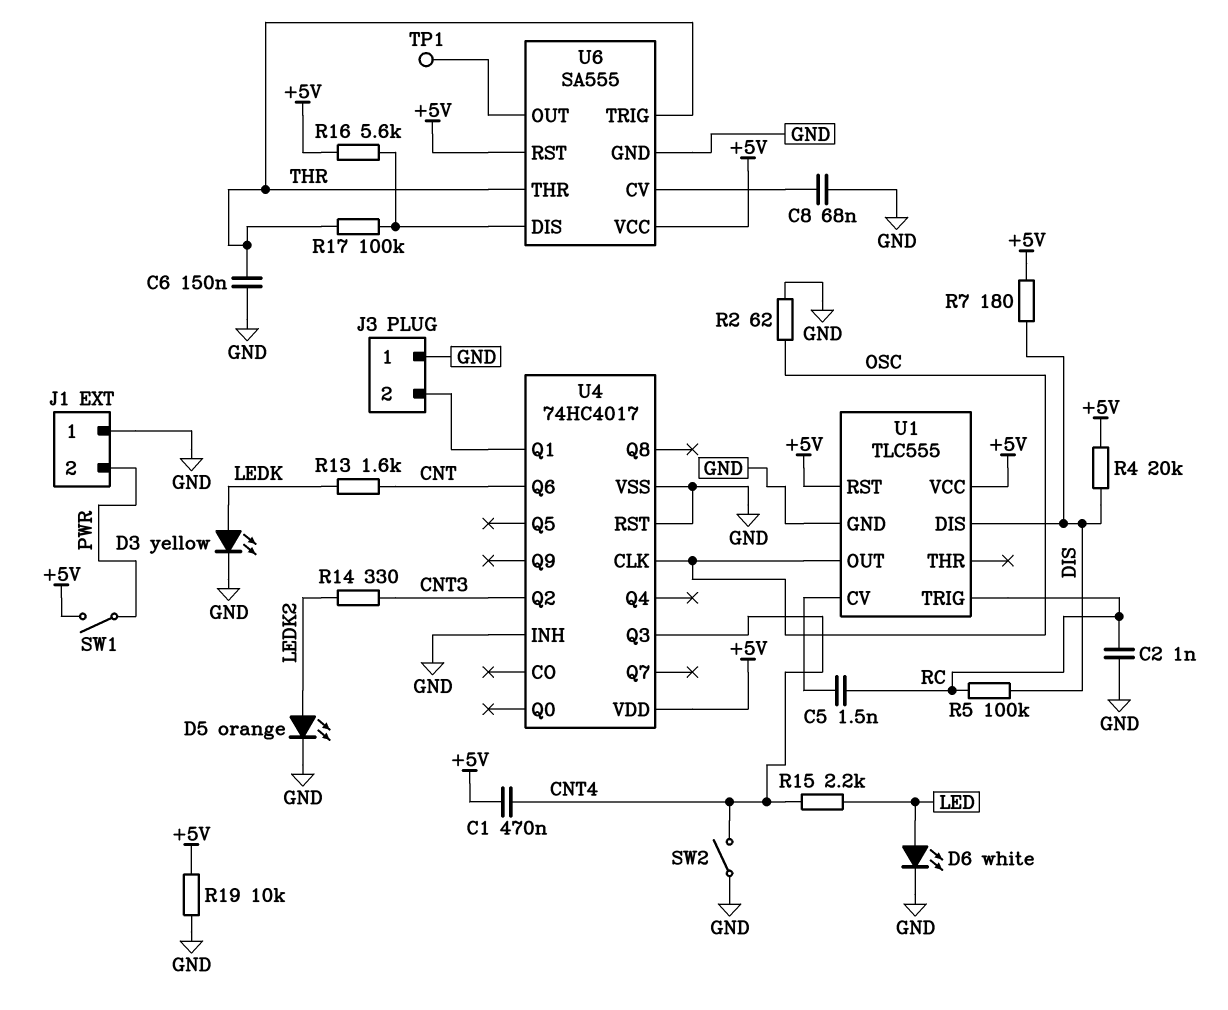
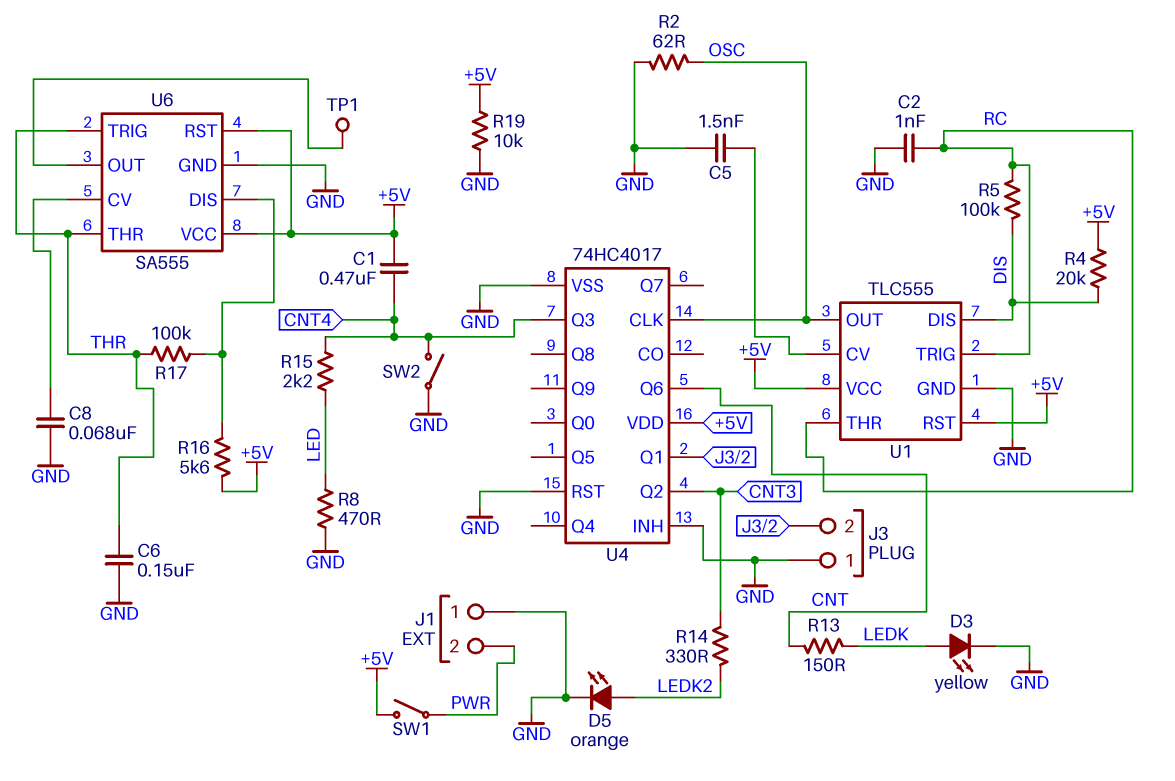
C5: 1.5nF (RC, U1/CV) -> 1.5nF (GND, U1/CV)
D6: LED white (A LED, K GND) -> none
R7: 180 (+5V, DIS) -> none
R8: none -> 470 (GND, LED)
R13: 1.6k (CNT, LEDK) -> 150 (CNT, LEDK)
U1 pin THR: none -> RC

